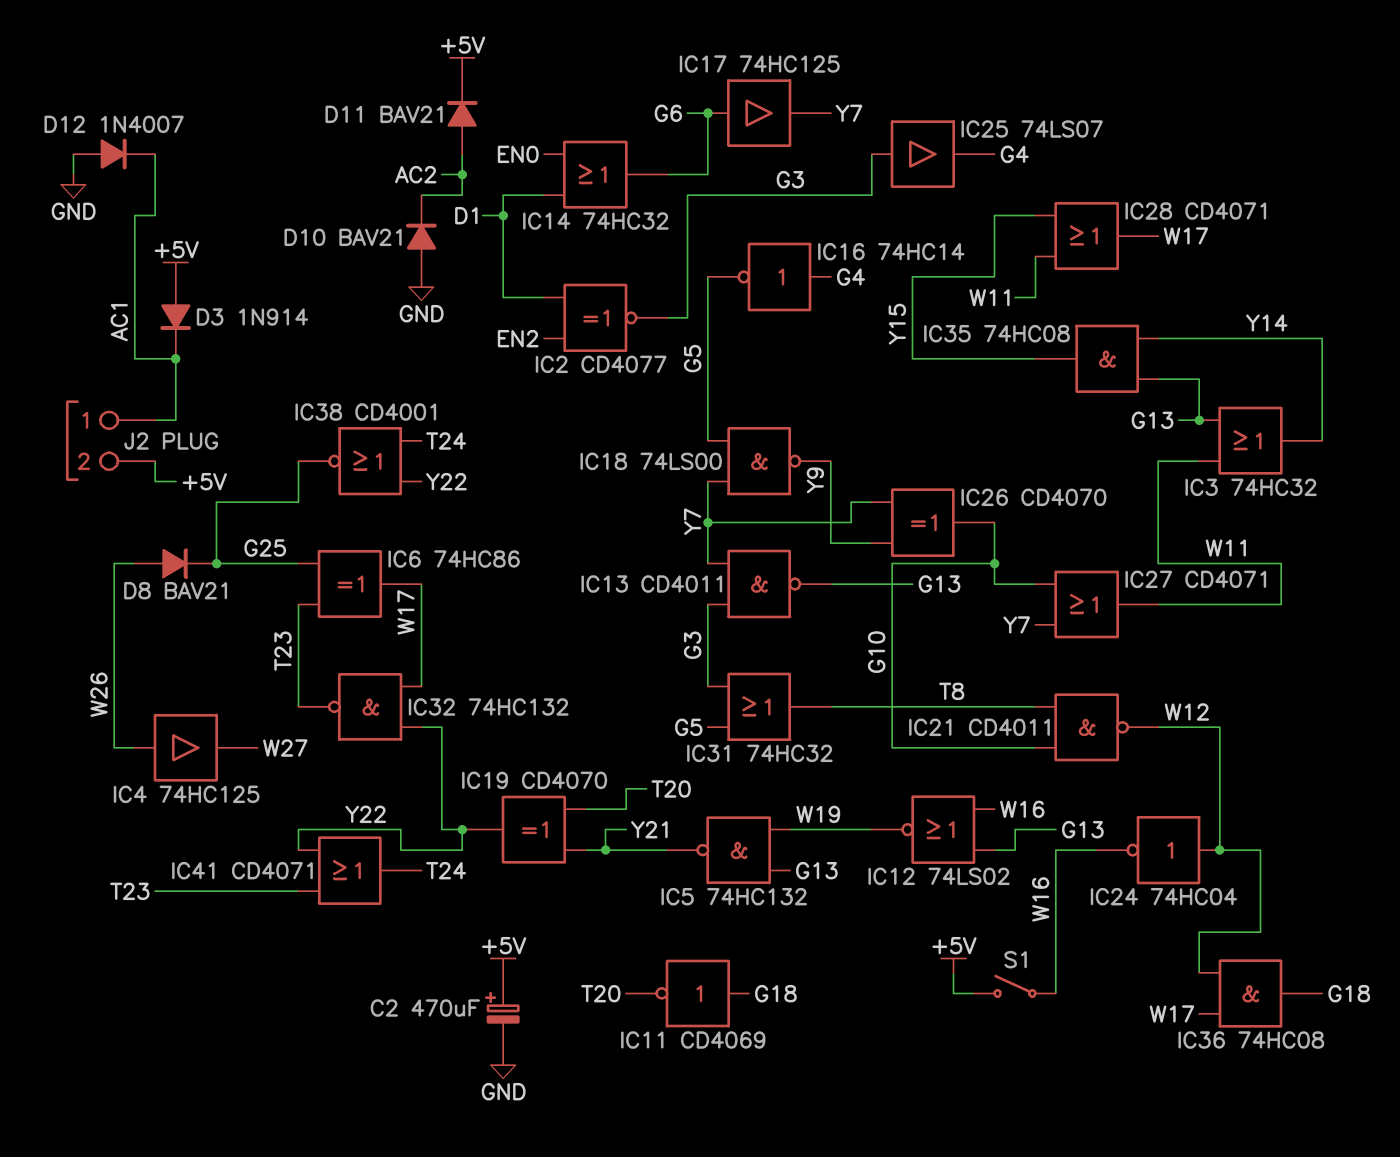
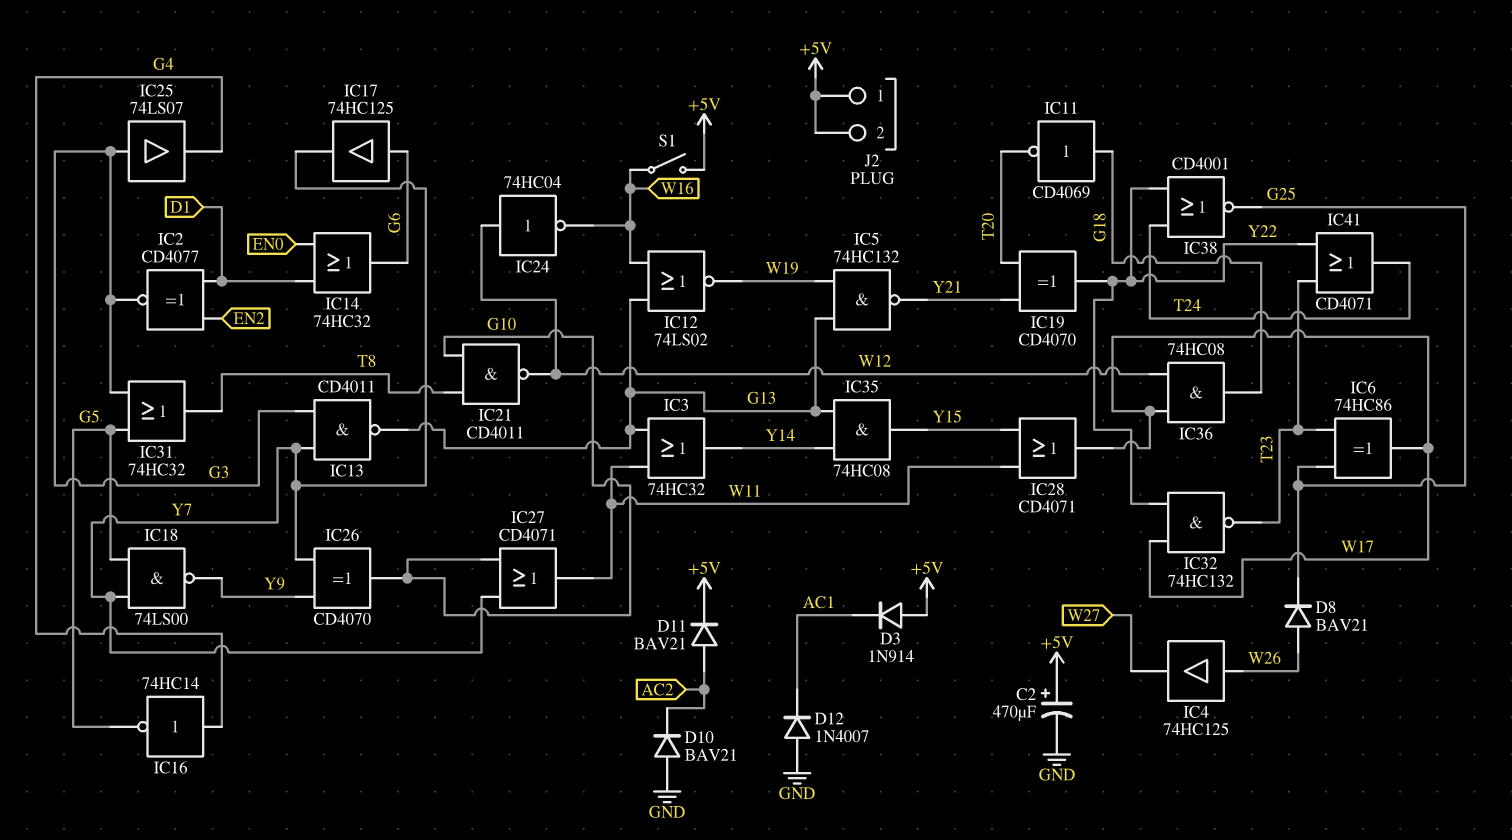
J2 pin 1: AC1 -> +5V

